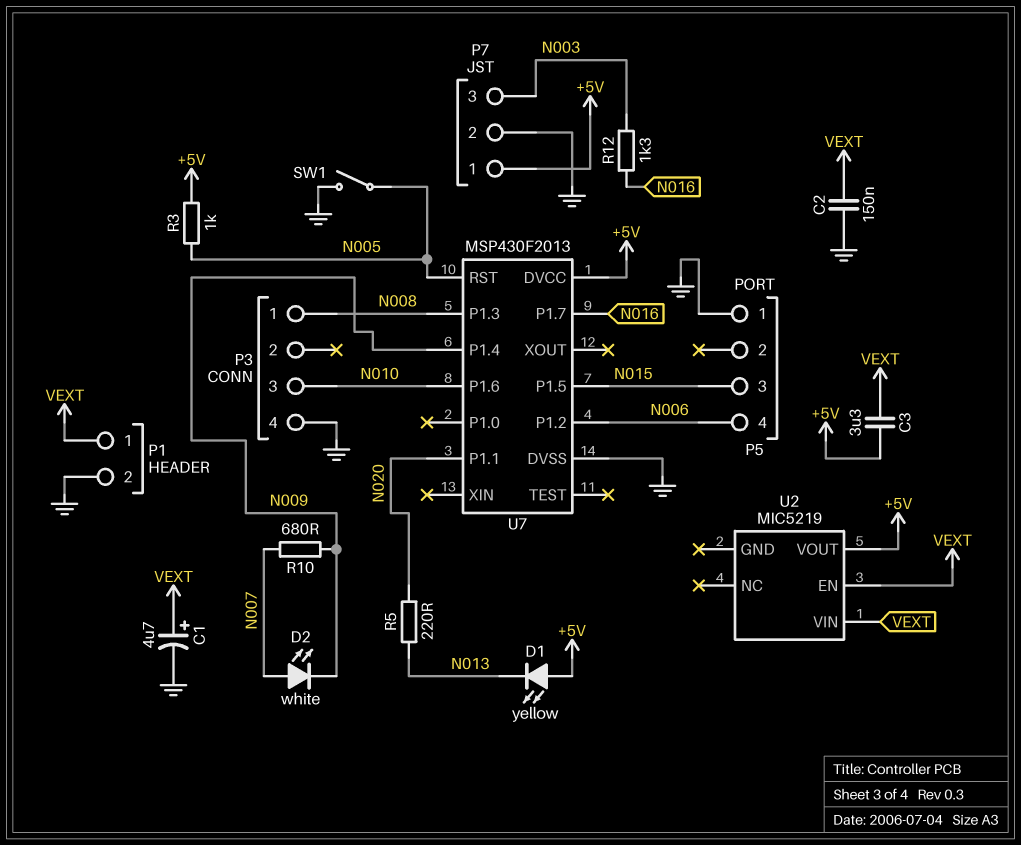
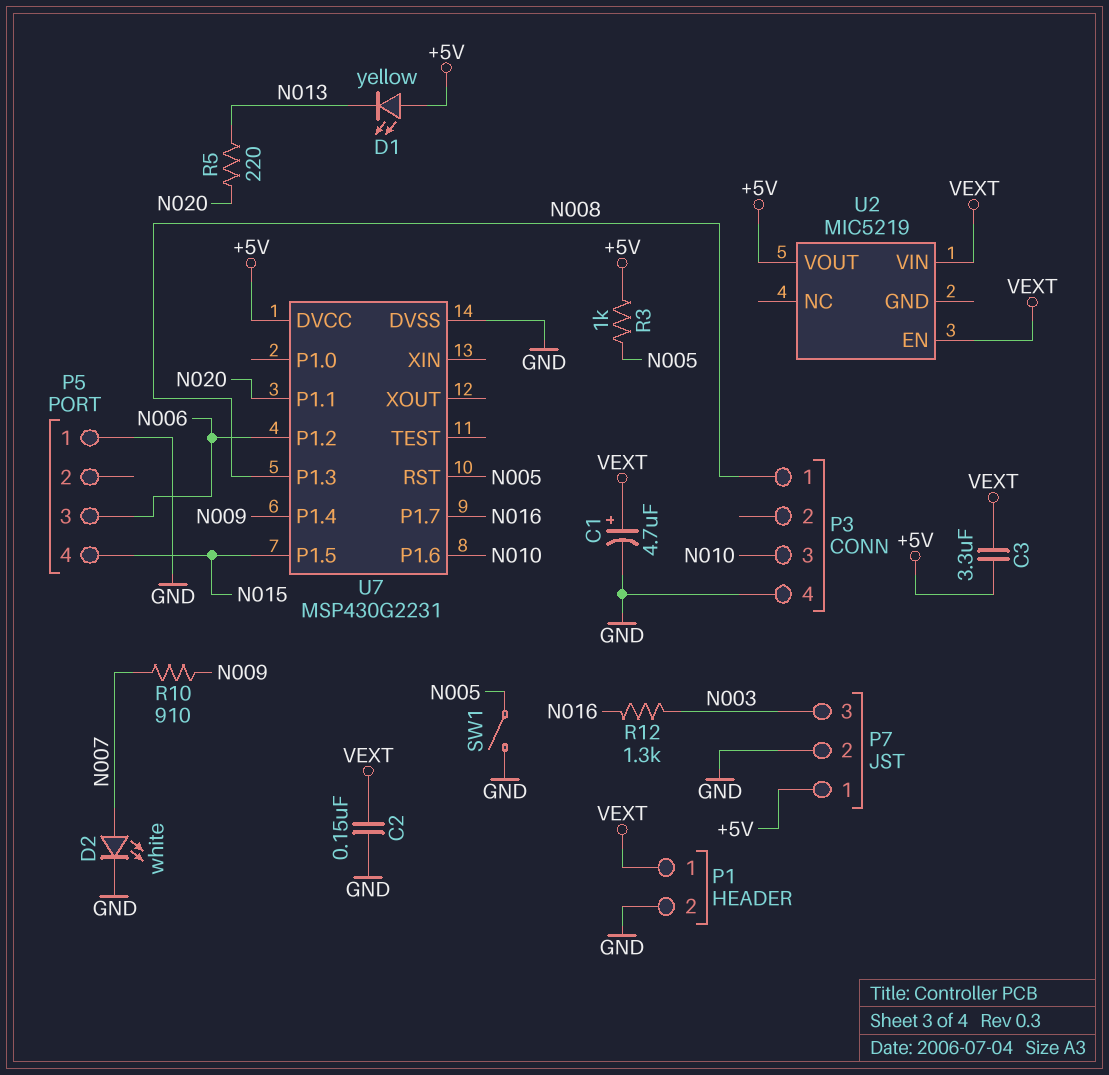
D2: LED white (A N007, K N009) -> LED white (A N007, K GND)
P5 pin 3: N015 -> N006
P5 pin 4: N006 -> N015
R10: 680 (N007, N009) -> 910 (N007, N009)
U7: MSP430F2013 -> MSP430G2231

